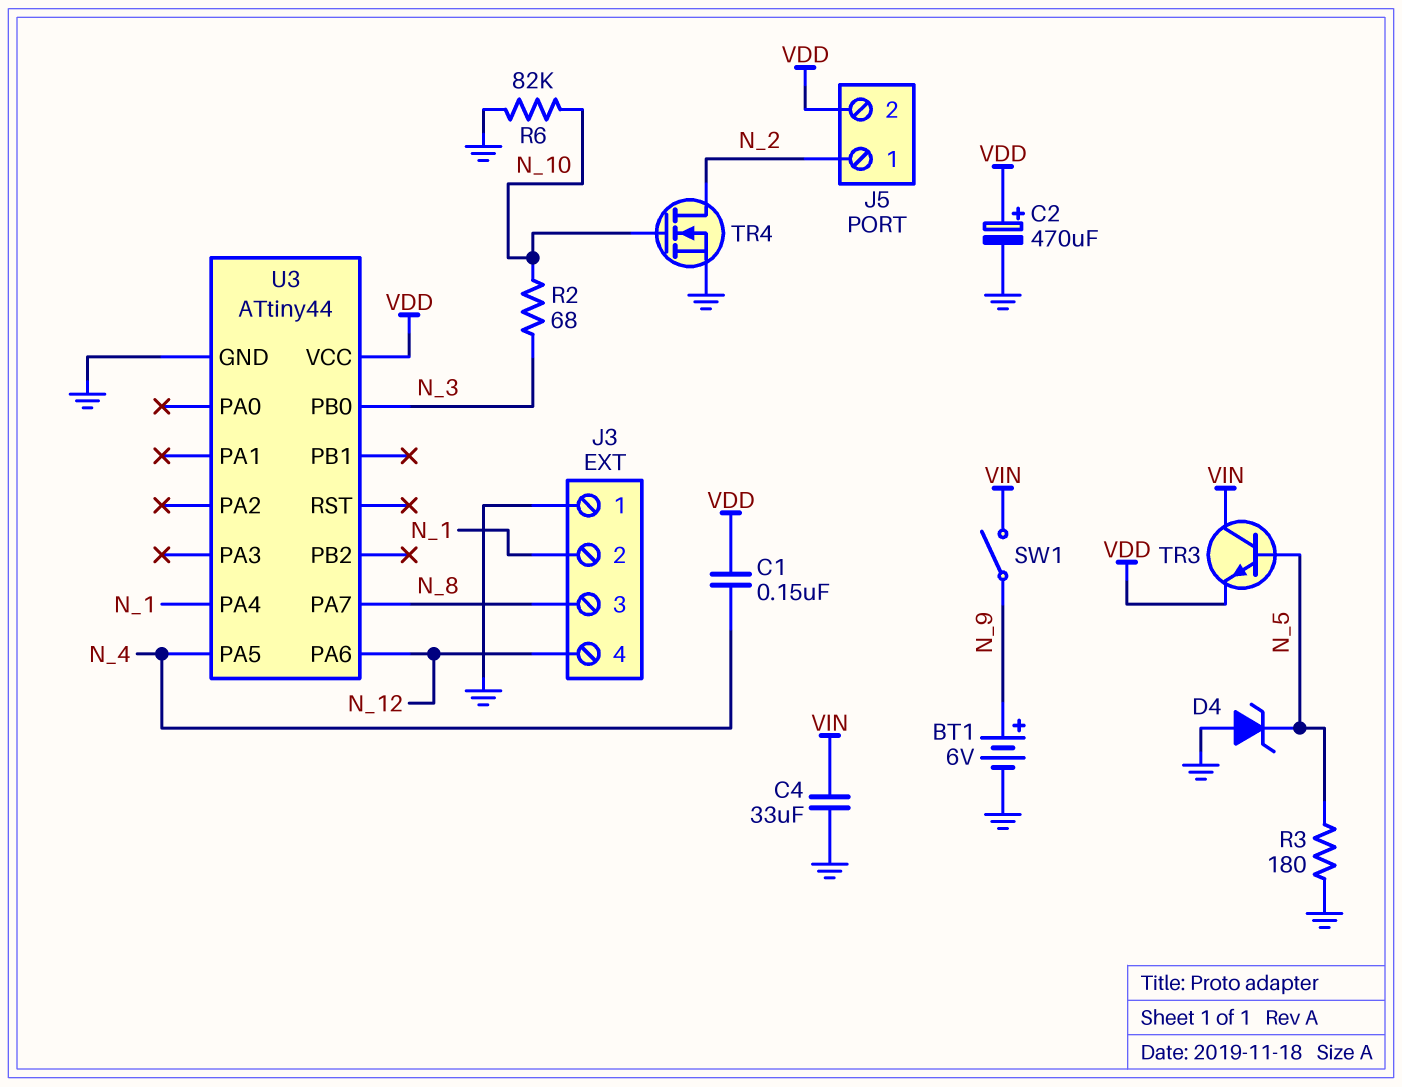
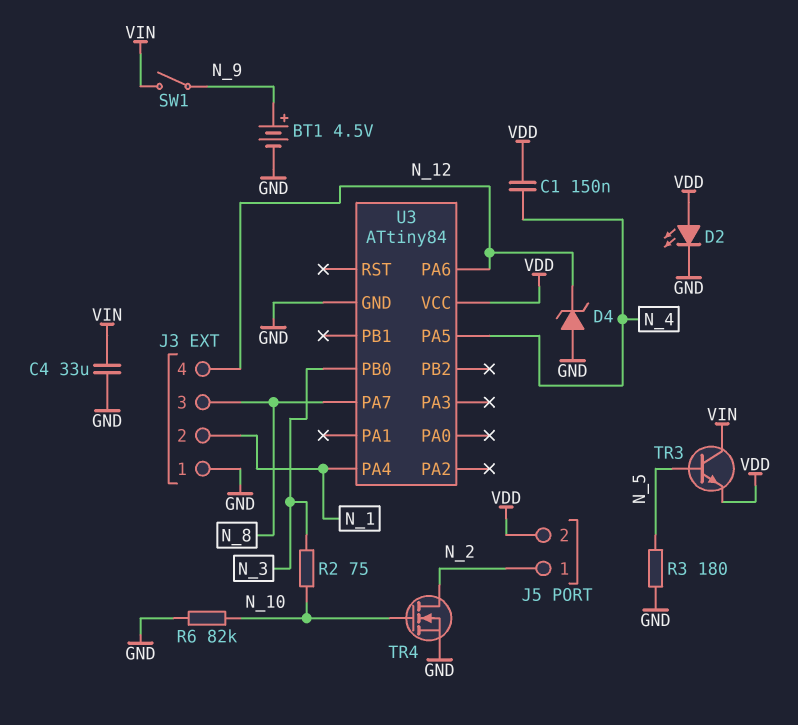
BT1: 6V (plus N_9, minus GND) -> 4.5V (plus N_9, minus GND)
C2: 470uF (plus VDD, minus GND) -> none
D2: none -> LED (A VDD, K GND)
D4: zener (A GND, K N_5) -> zener (A GND, K N_12)
R2: 68 (N_3, N_10) -> 75 (N_3, N_10)
U3: ATtiny44 -> ATtiny84

